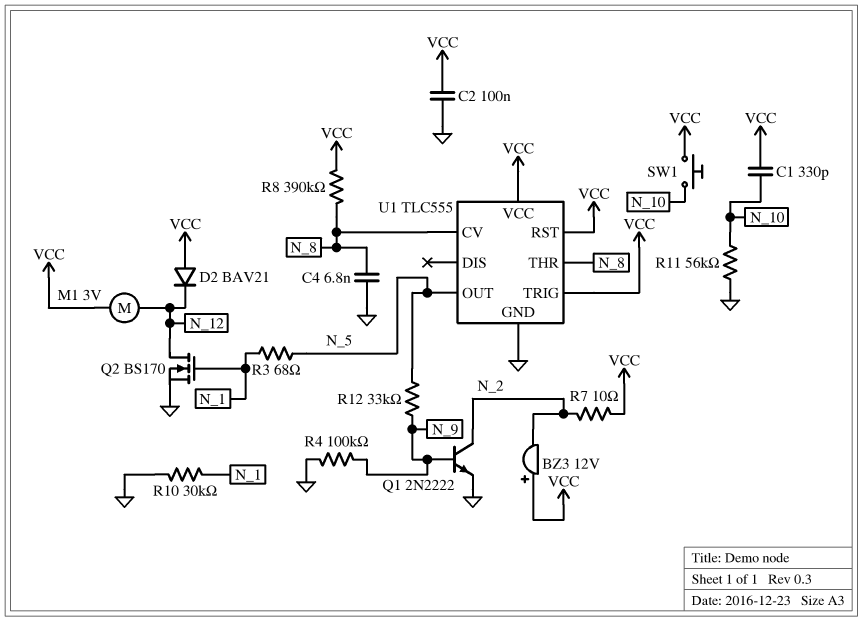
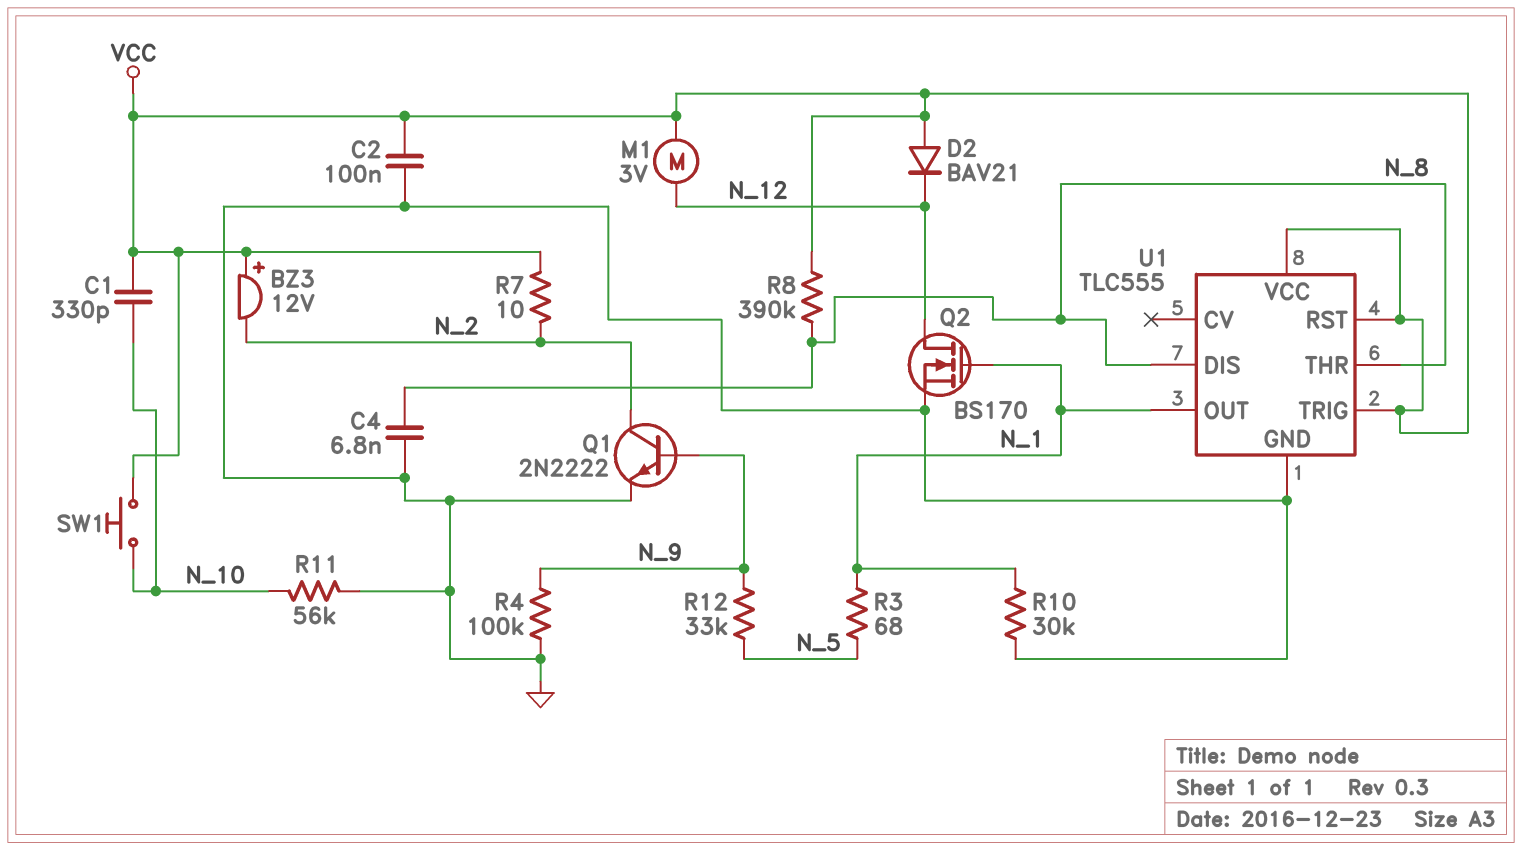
U1 pin CV: N_8 -> none
U1 pin DIS: none -> N_8
U1 pin OUT: N_5 -> N_1

